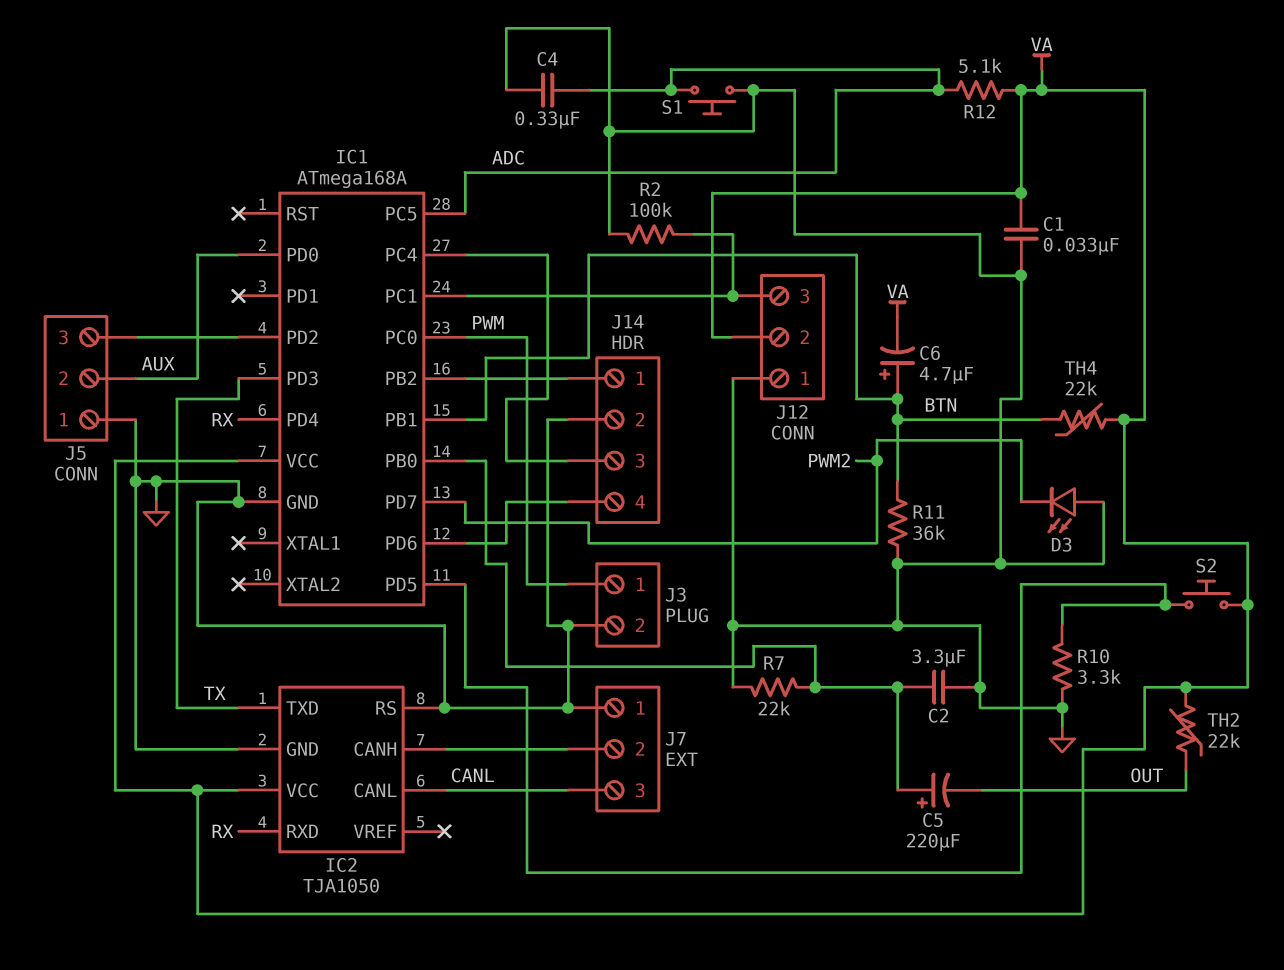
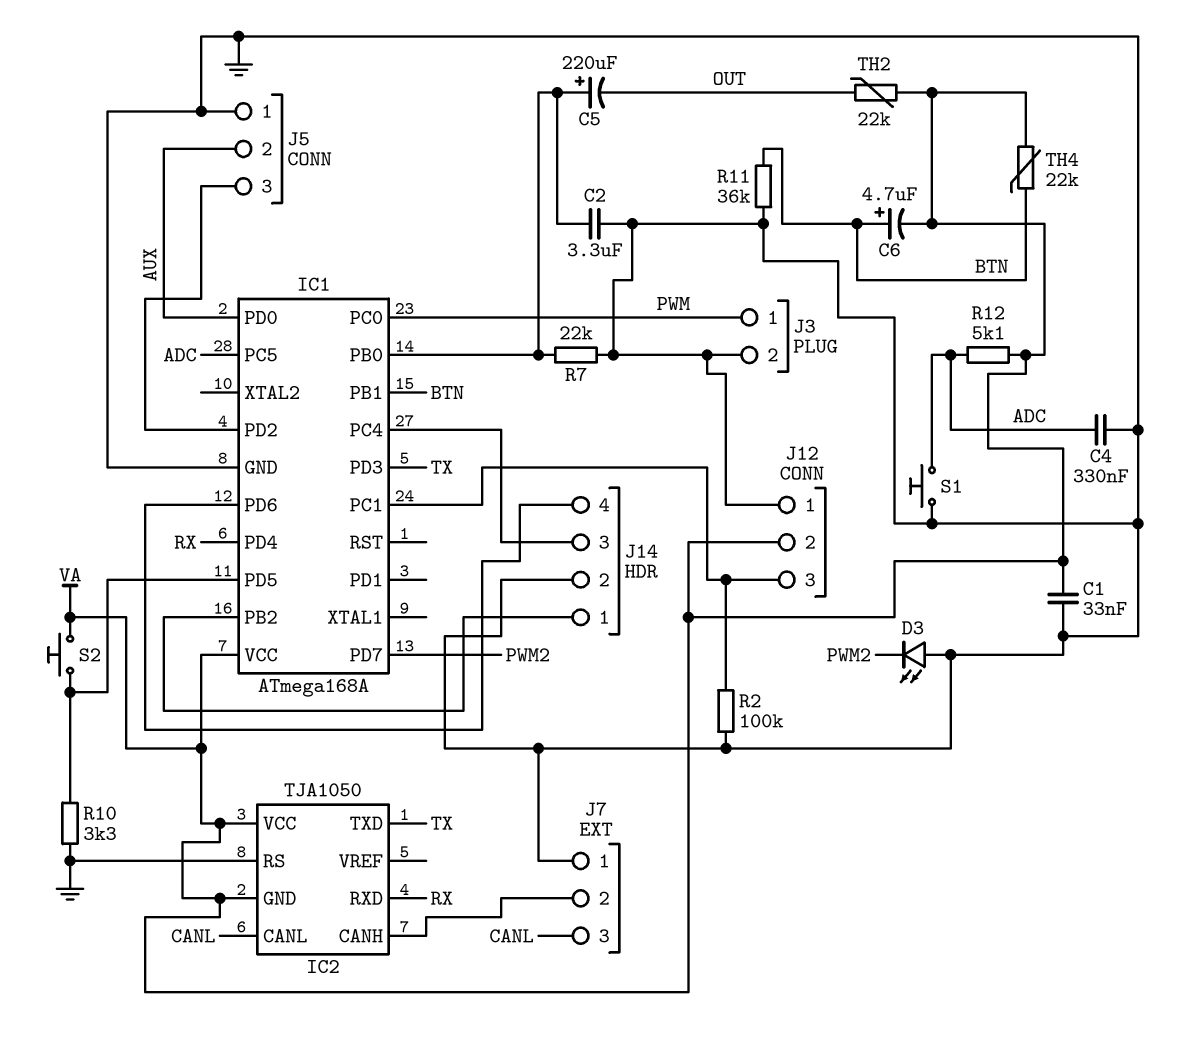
IC2 pin GND: GND -> VA

